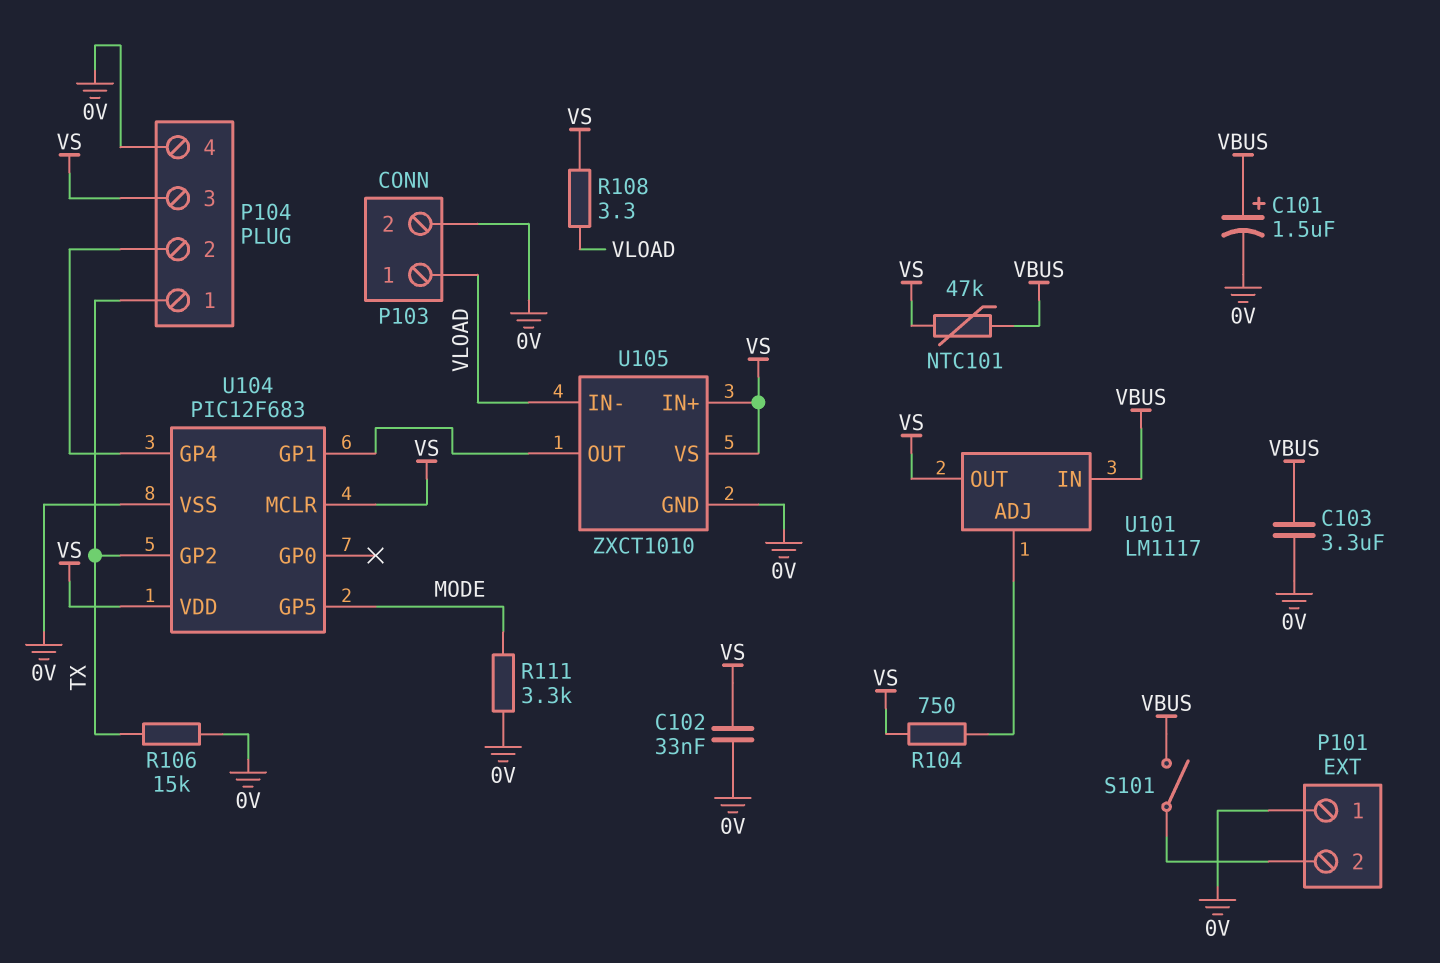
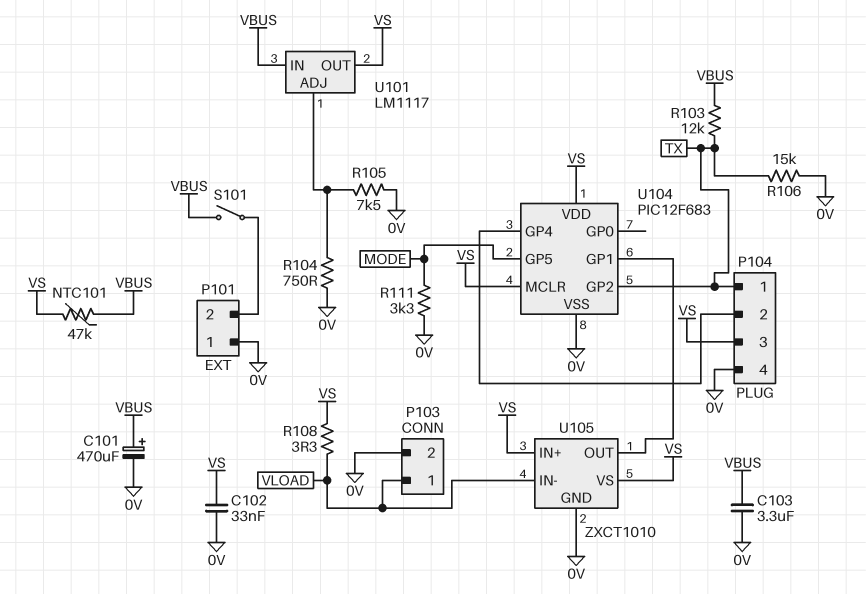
C101: 1.5uF (plus VBUS, minus 0V) -> 470uF (plus VBUS, minus 0V)
R103: none -> 12k (TX, VBUS)
R104: 750 (U101/ADJ, VS) -> 750 (0V, U101/ADJ)
R105: none -> 7.5k (0V, U101/ADJ)

